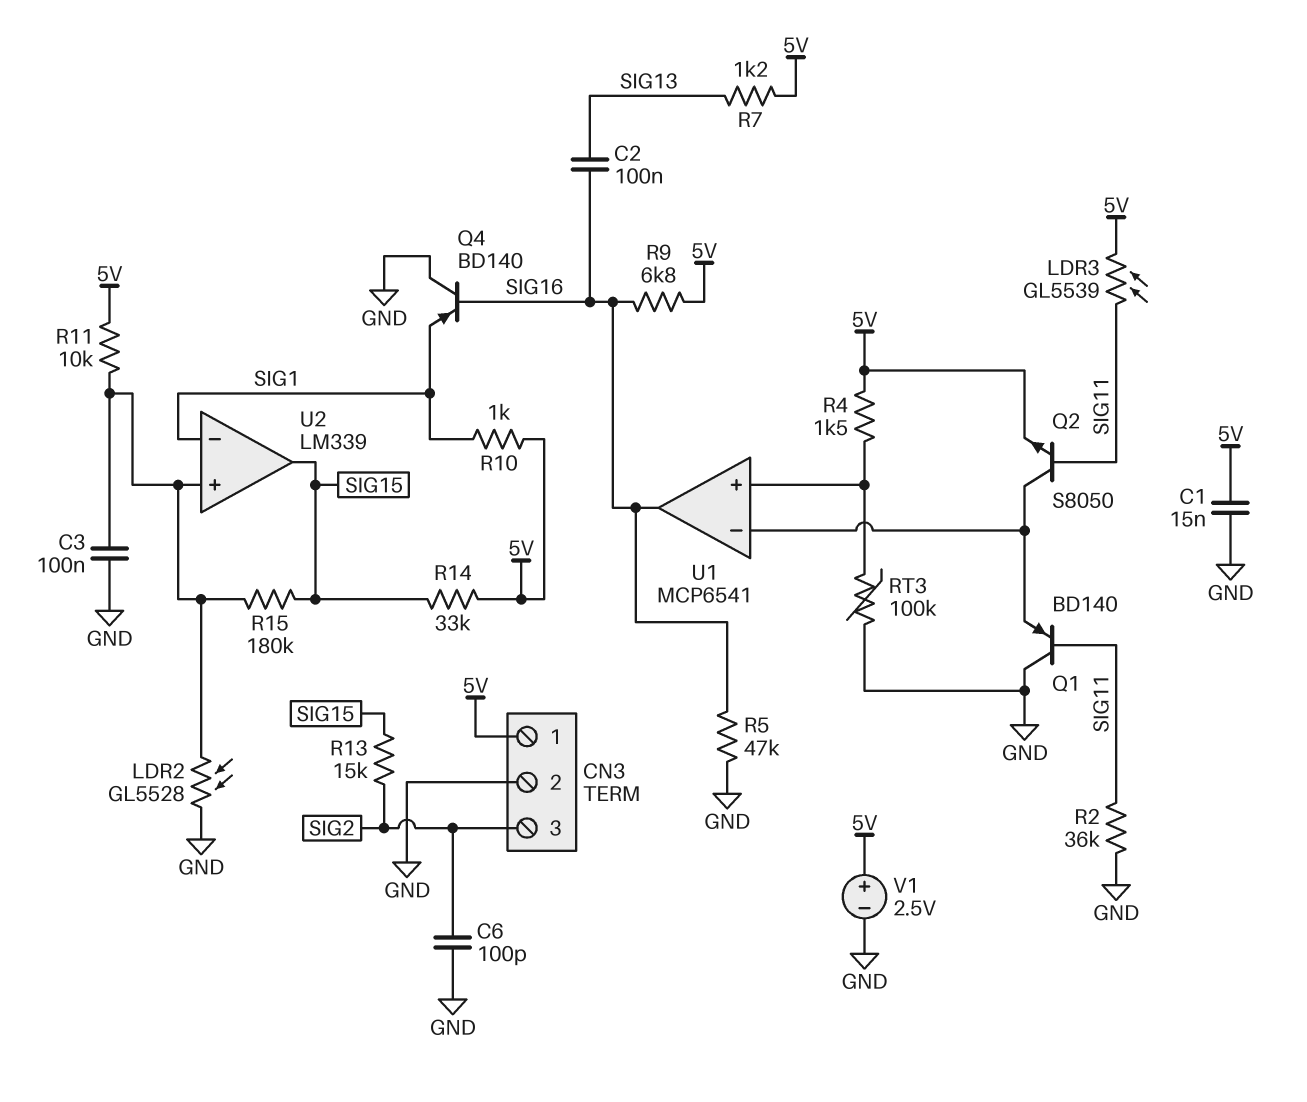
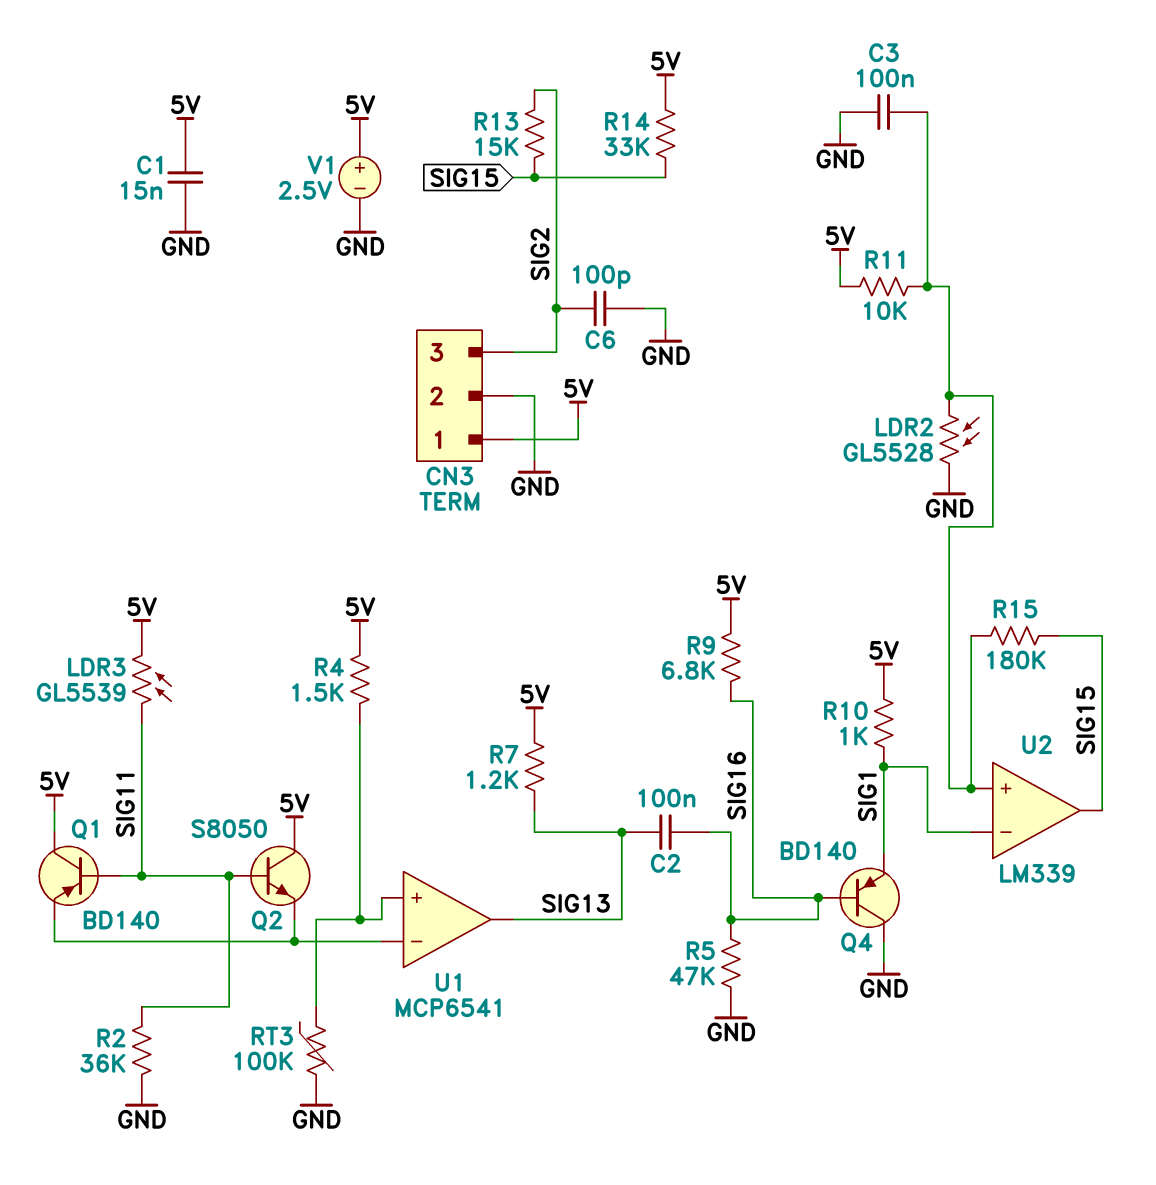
Q1: PNP BD140 (B SIG11, C GND, E U1/in-) -> PNP BD140 (B SIG11, C 5V, E U1/in-)
Q2: NPN S8050 (B SIG11, C U1/in-, E 5V) -> NPN S8050 (B SIG11, C 5V, E U1/in-)
U1 pin out: SIG16 -> SIG13

